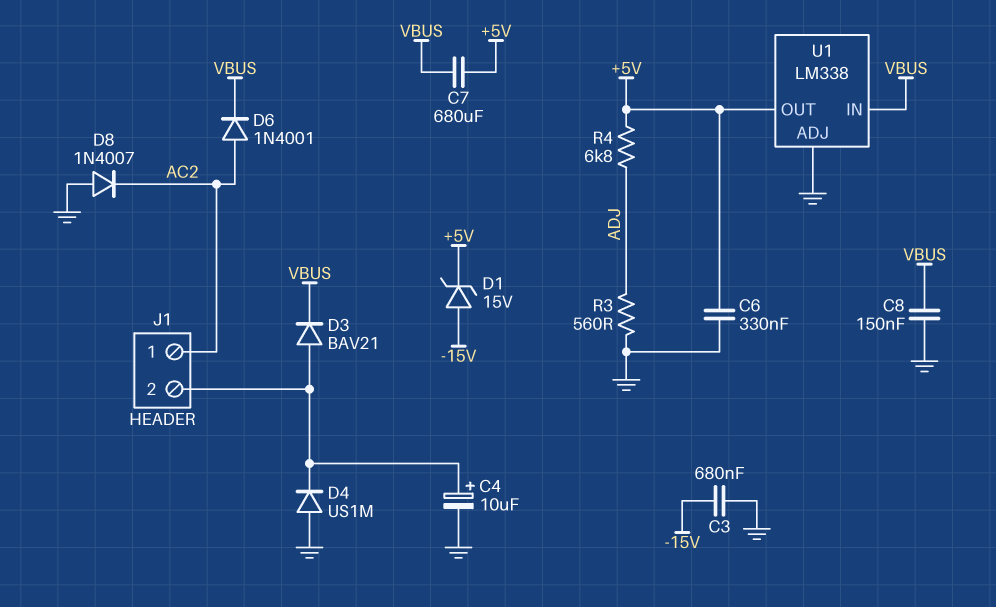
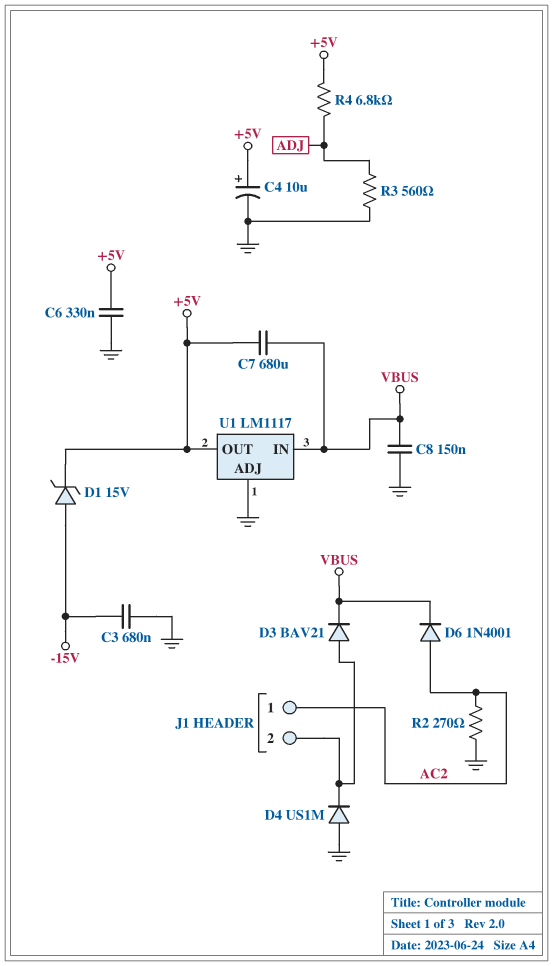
C4: 10uF (plus J1/2, minus GND) -> 10uF (plus +5V, minus GND)
D8: diode 1N4007 (A GND, K AC2) -> none
R2: none -> 270 (AC2, GND)
U1: LM338 -> LM1117

